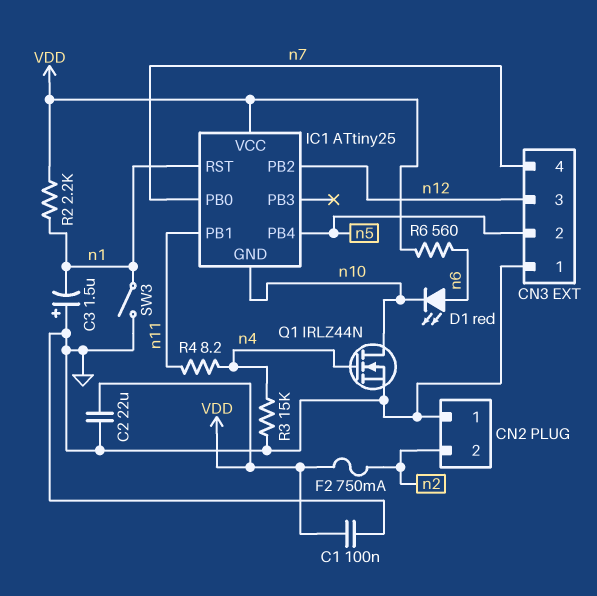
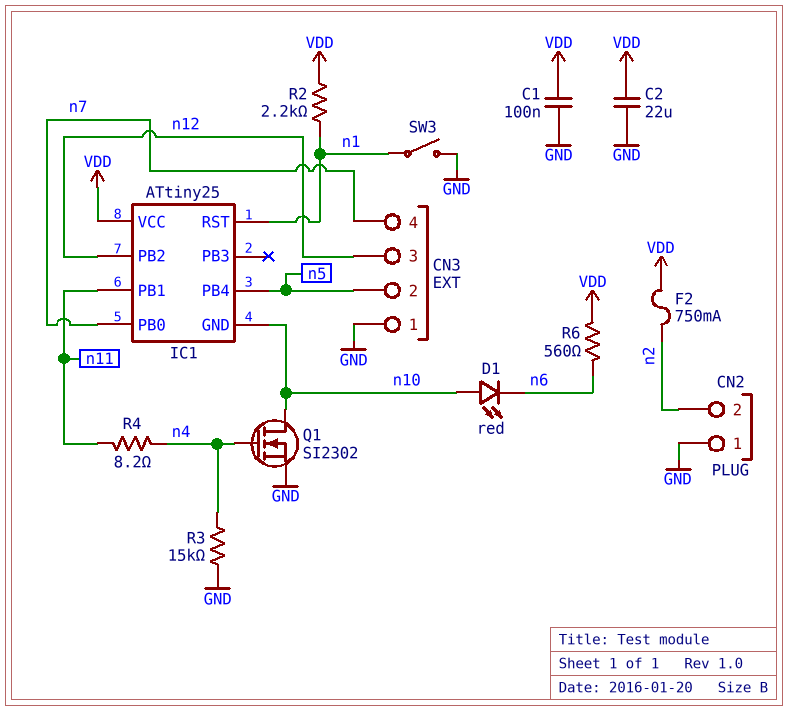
C3: 1.5uF (plus GND, minus n1) -> none
D1: LED red (A n6, K n10) -> LED red (A n10, K n6)
Q1: NMOS IRLZ44N (G n4, D n10, S GND) -> NMOS SI2302 (G n4, D n10, S GND)

